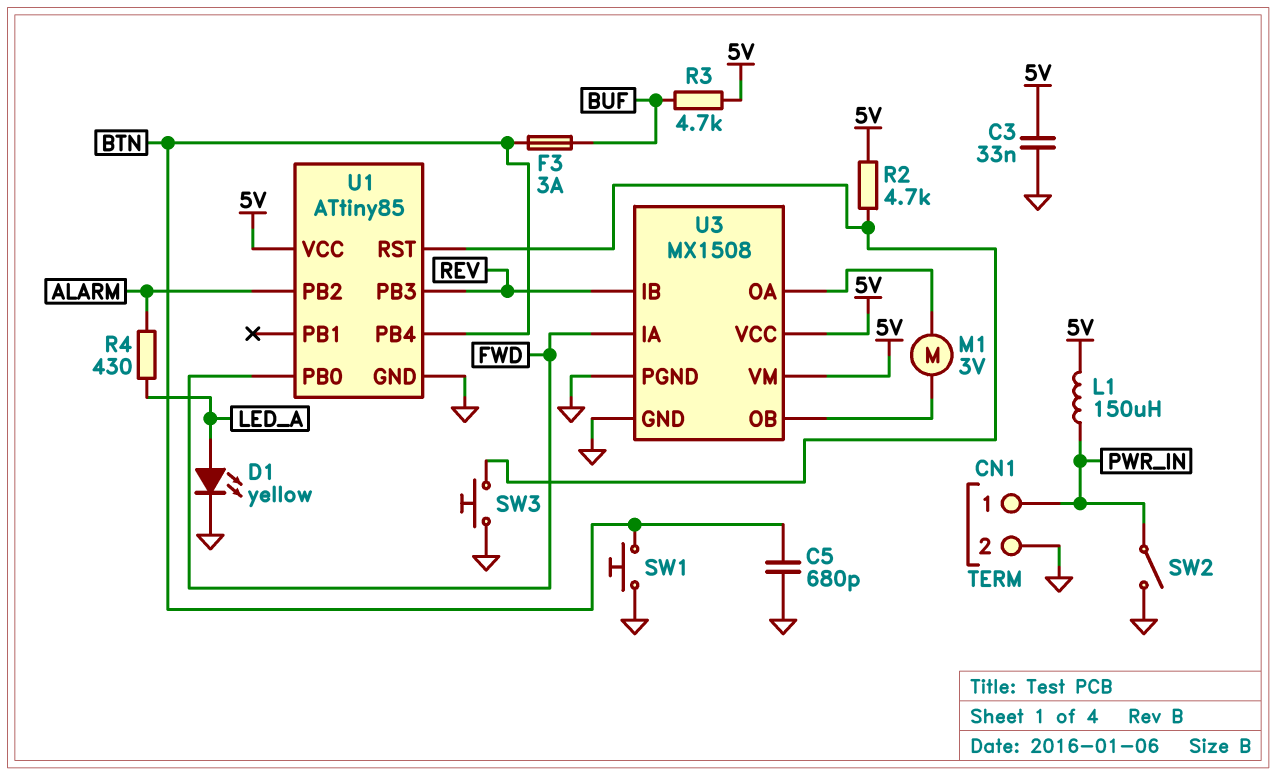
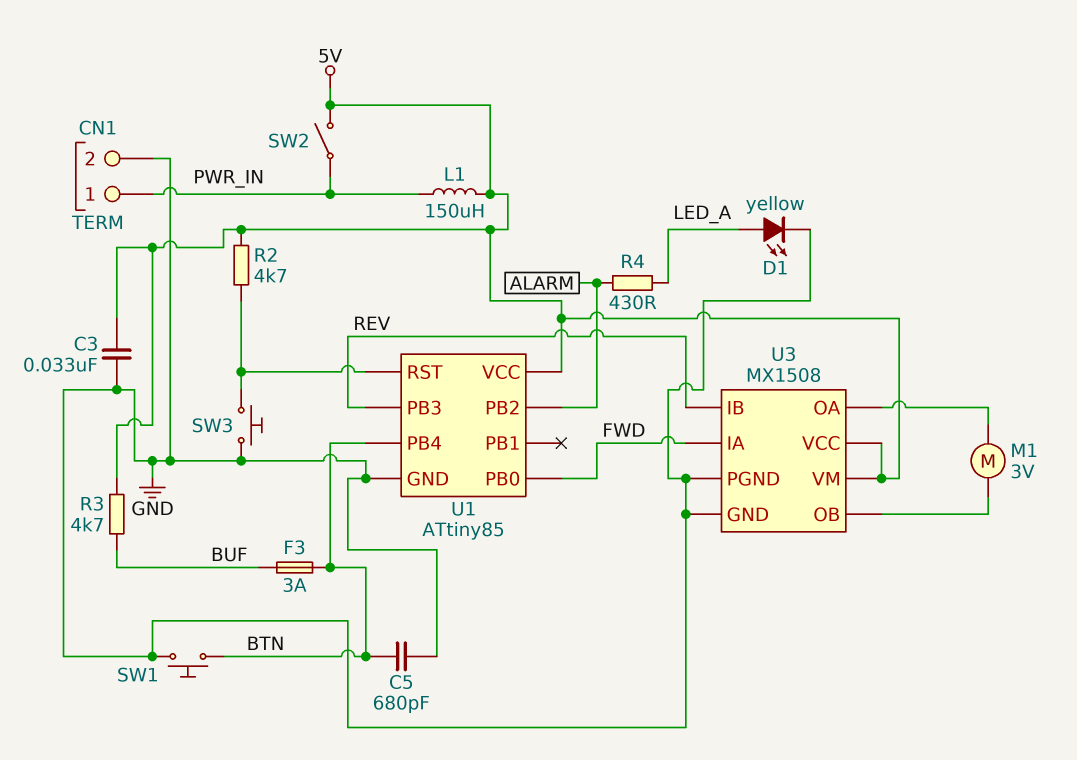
SW2: switch (GND, PWR_IN) -> switch (5V, PWR_IN)

